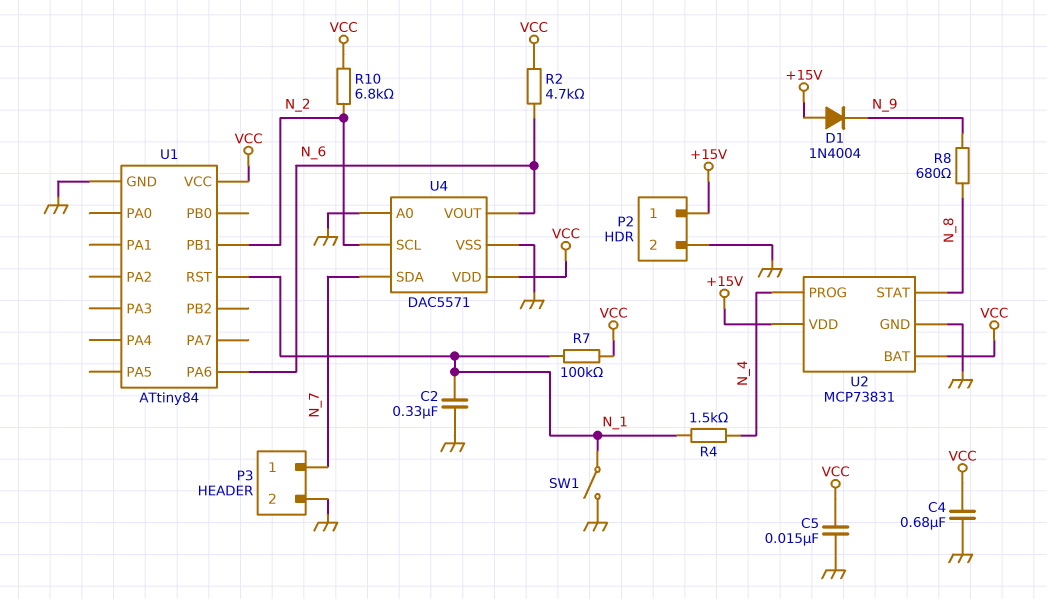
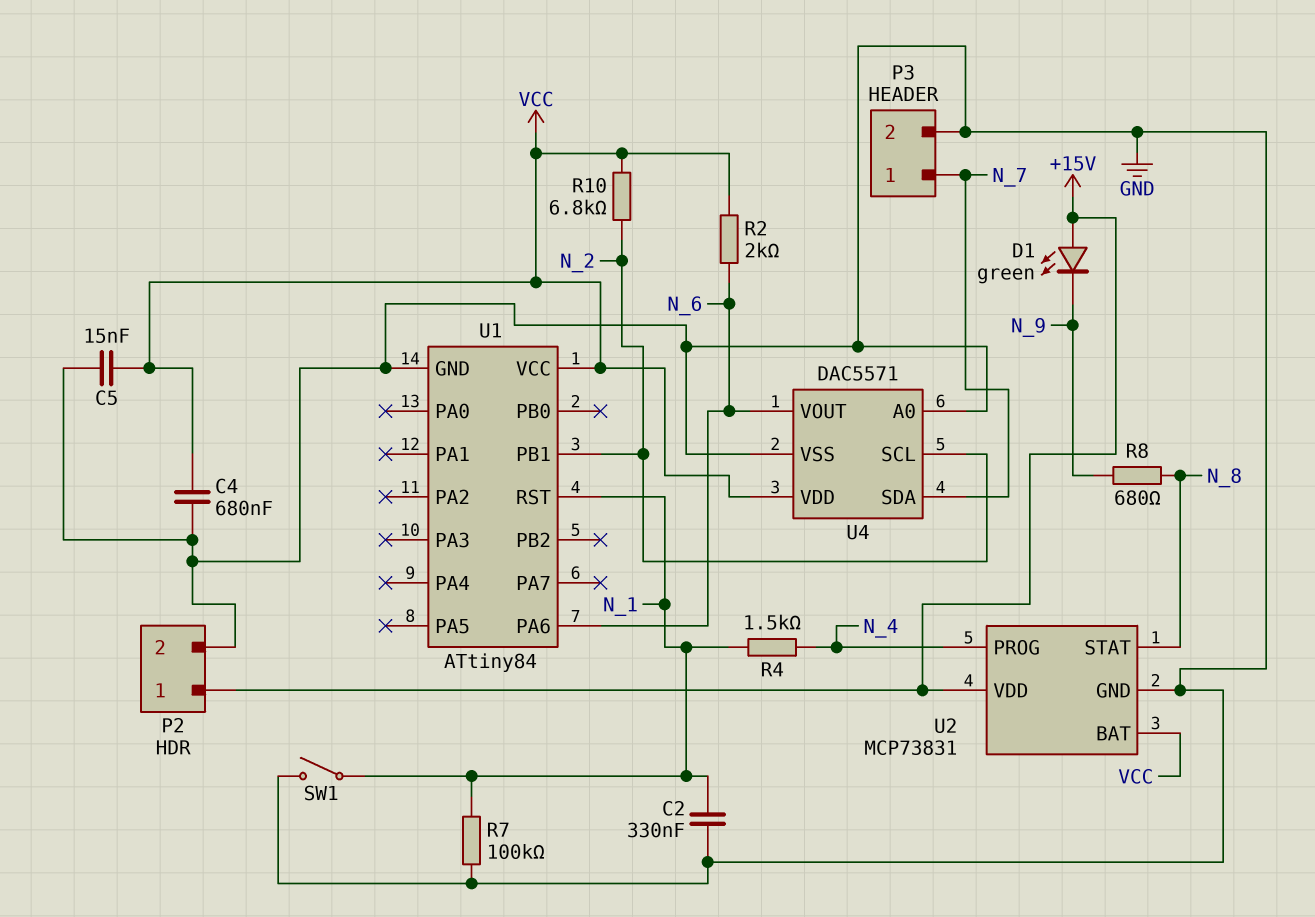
D1: diode 1N4004 (A +15V, K N_9) -> LED green (A +15V, K N_9)
R2: 4.7k (N_6, VCC) -> 2k (N_6, VCC)
R7: 100k (N_1, VCC) -> 100k (GND, N_1)

